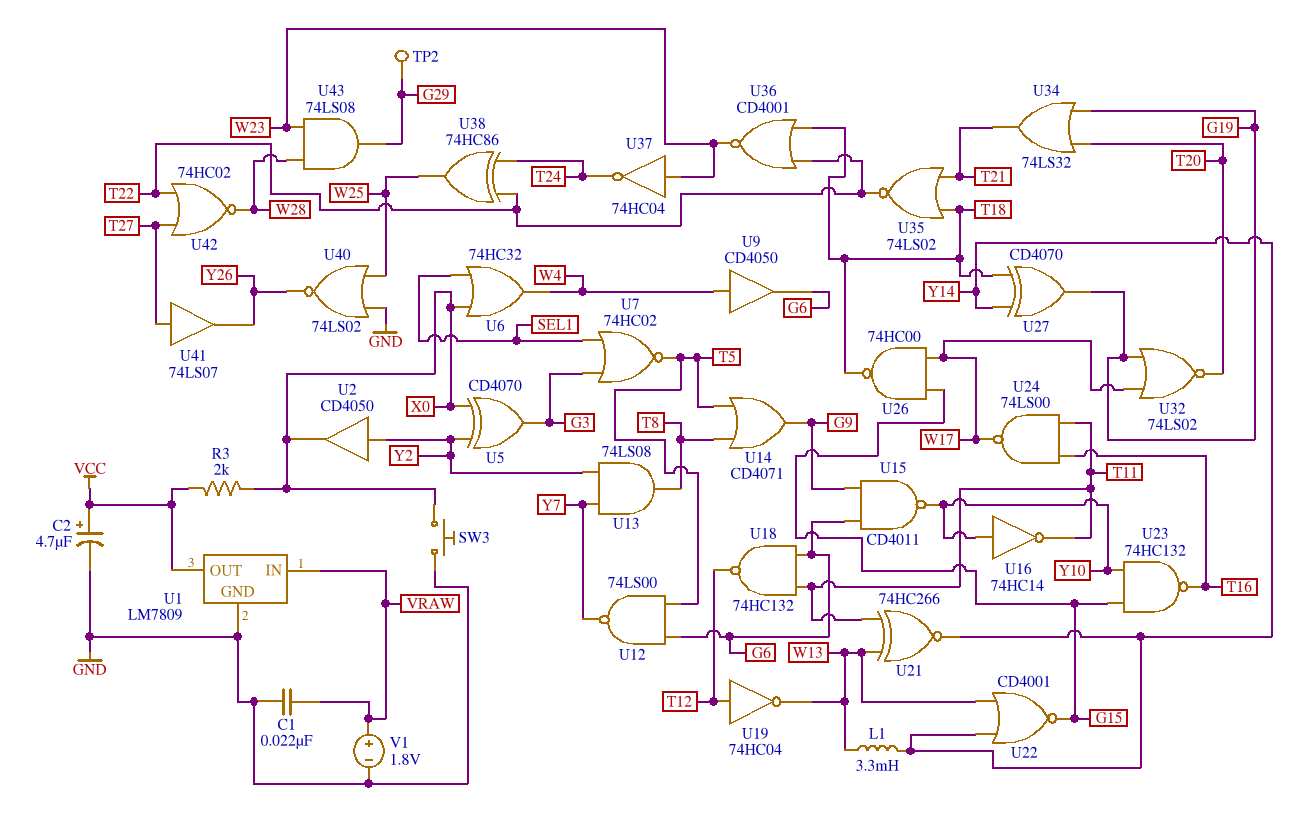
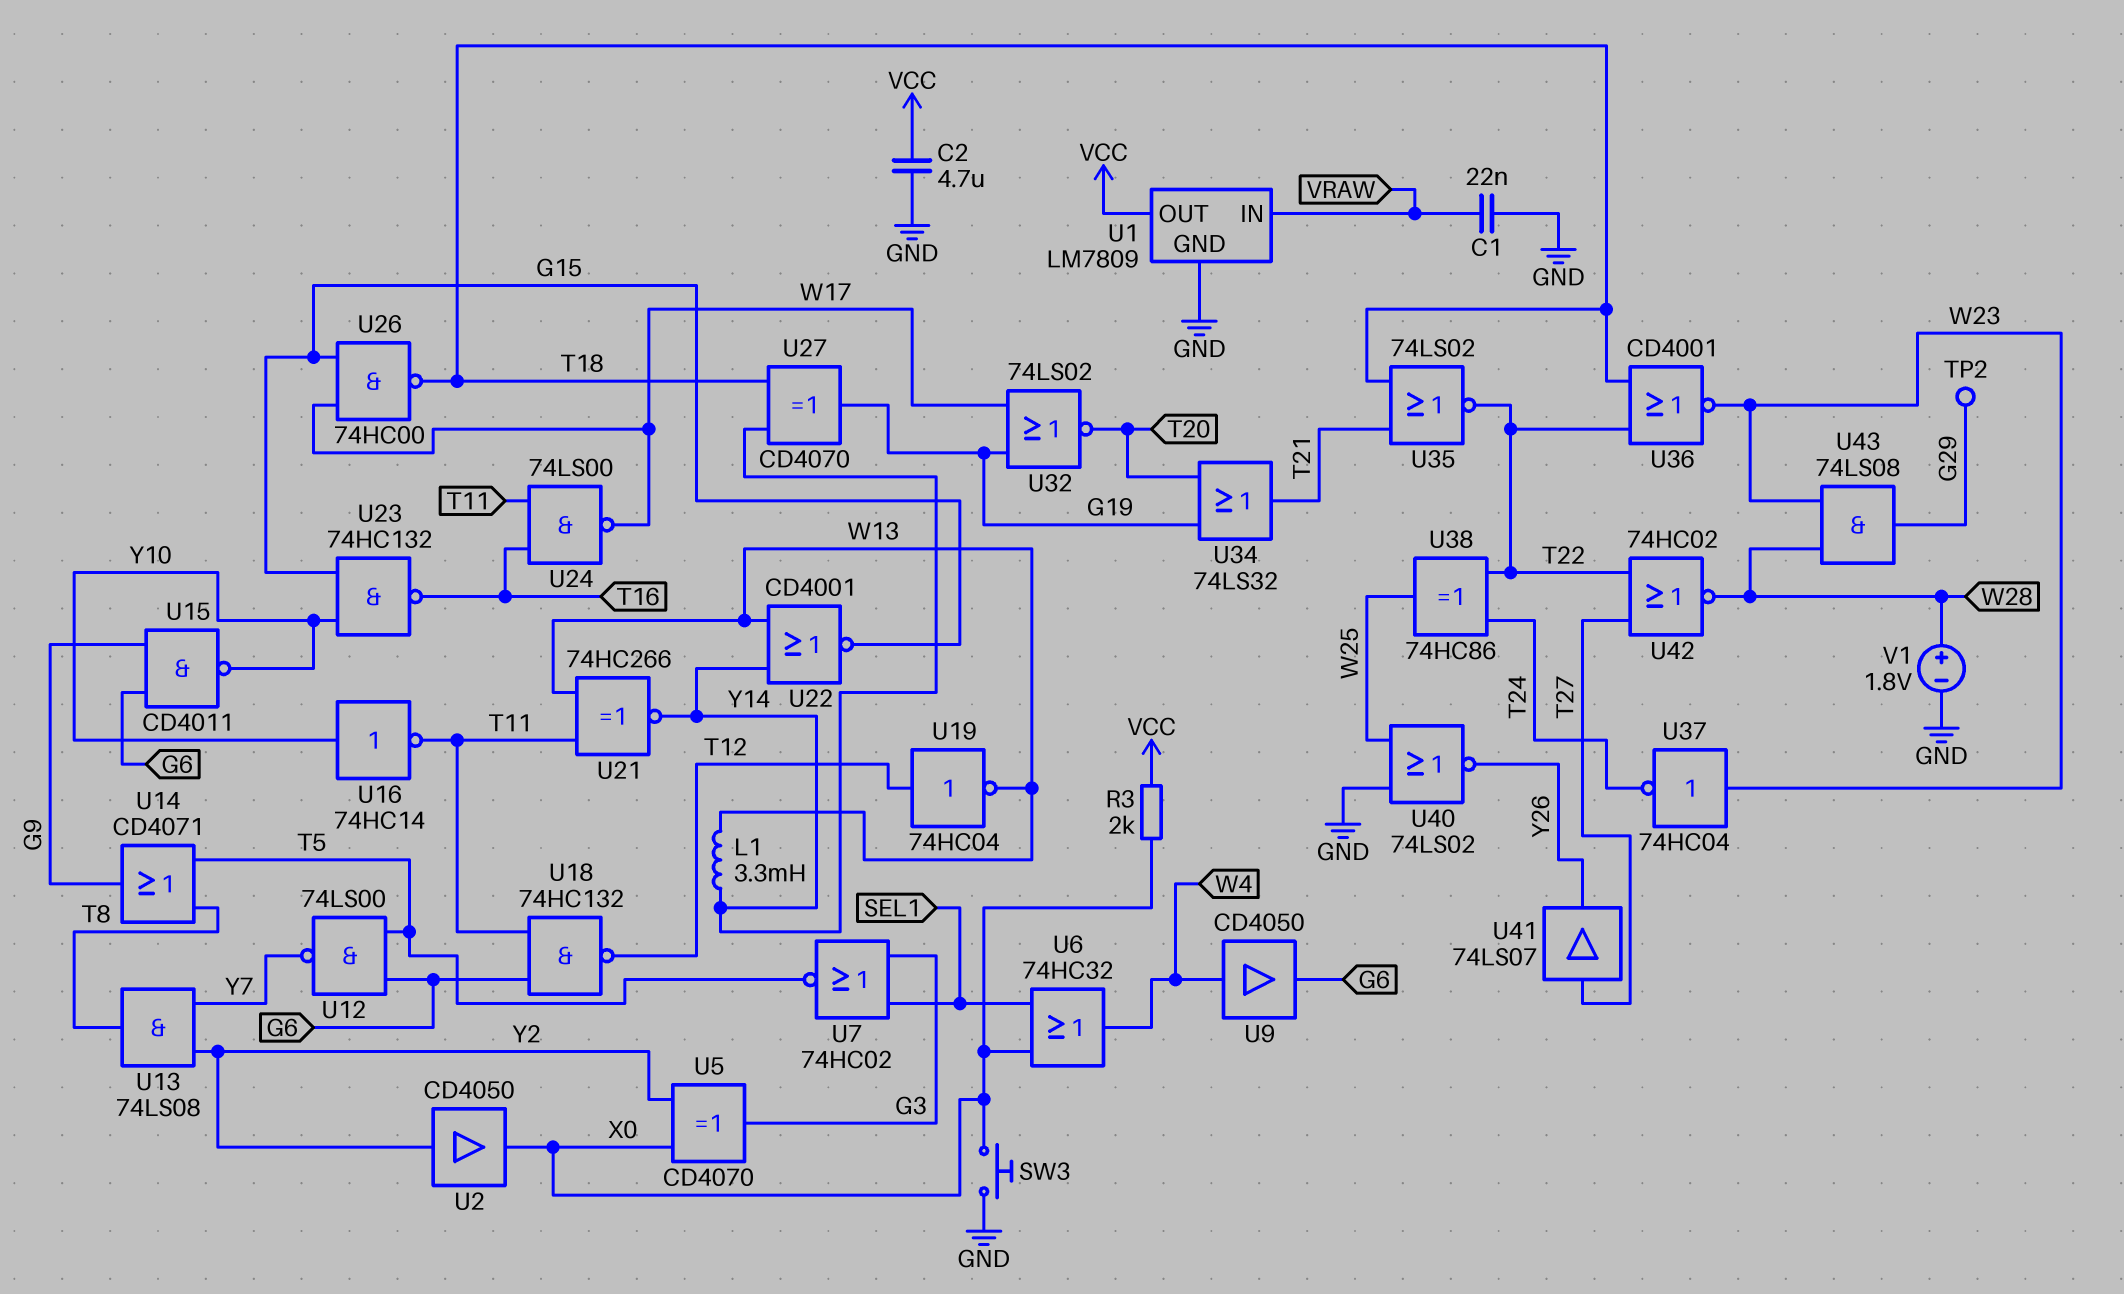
C2: 4.7uF (plus VCC, minus GND) -> 4.7uF (GND, VCC)
V1: 1.8V (plus VRAW, minus GND) -> 1.8V (plus W28, minus GND)

